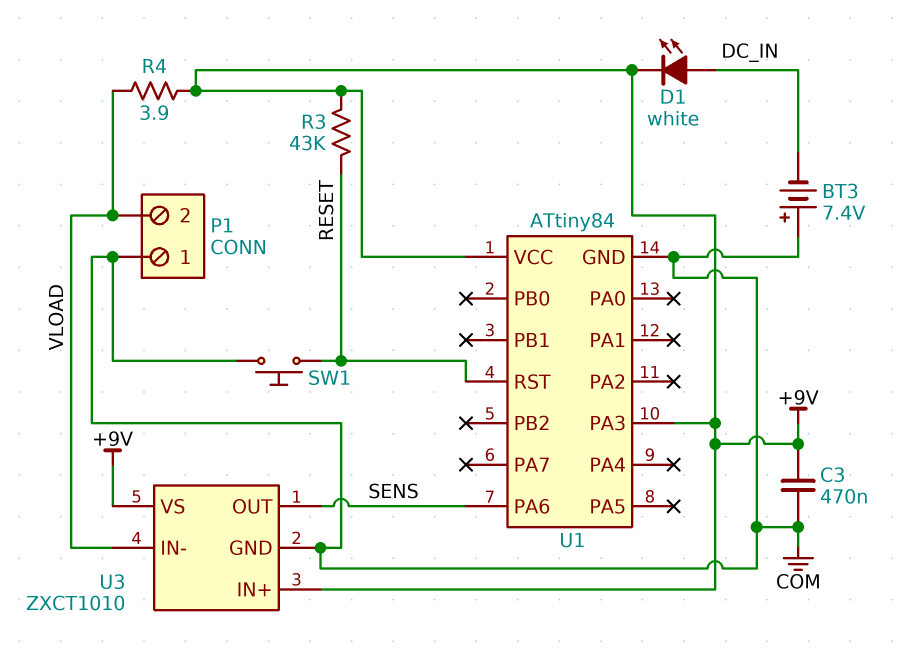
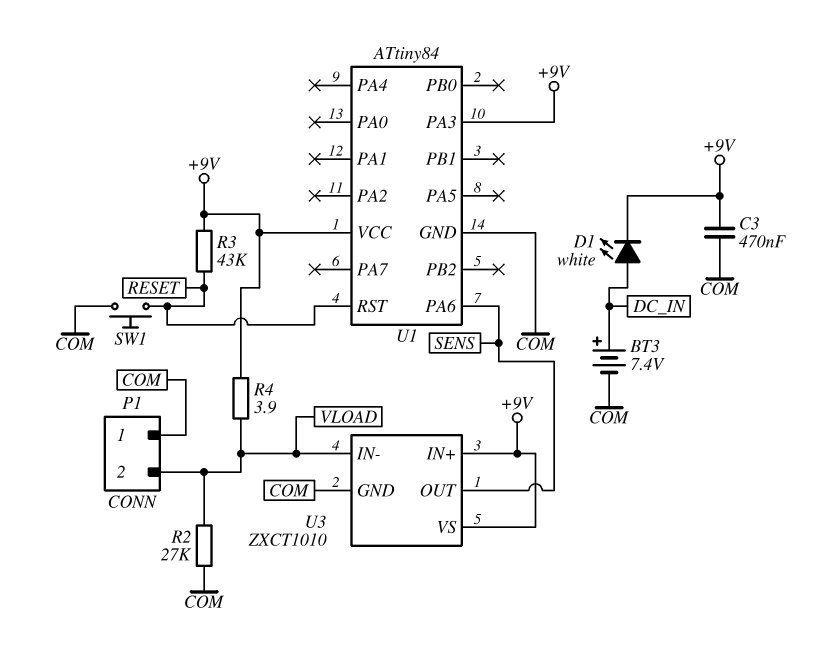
BT3: 7.4V (plus COM, minus DC_IN) -> 7.4V (plus DC_IN, minus COM)
R2: none -> 27k (COM, VLOAD)

